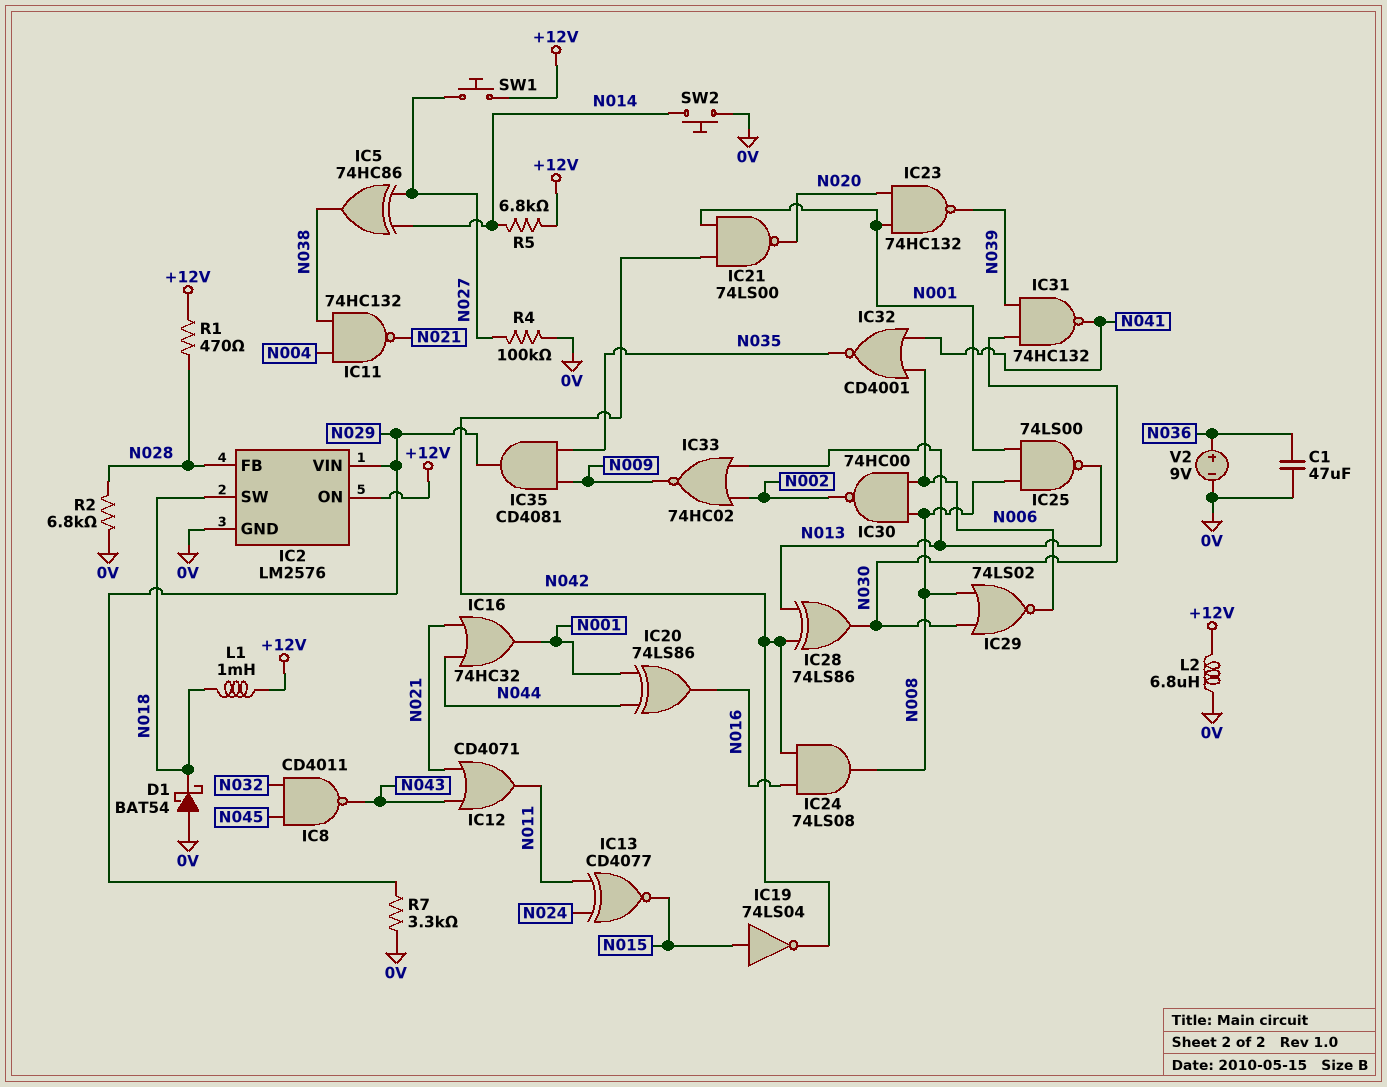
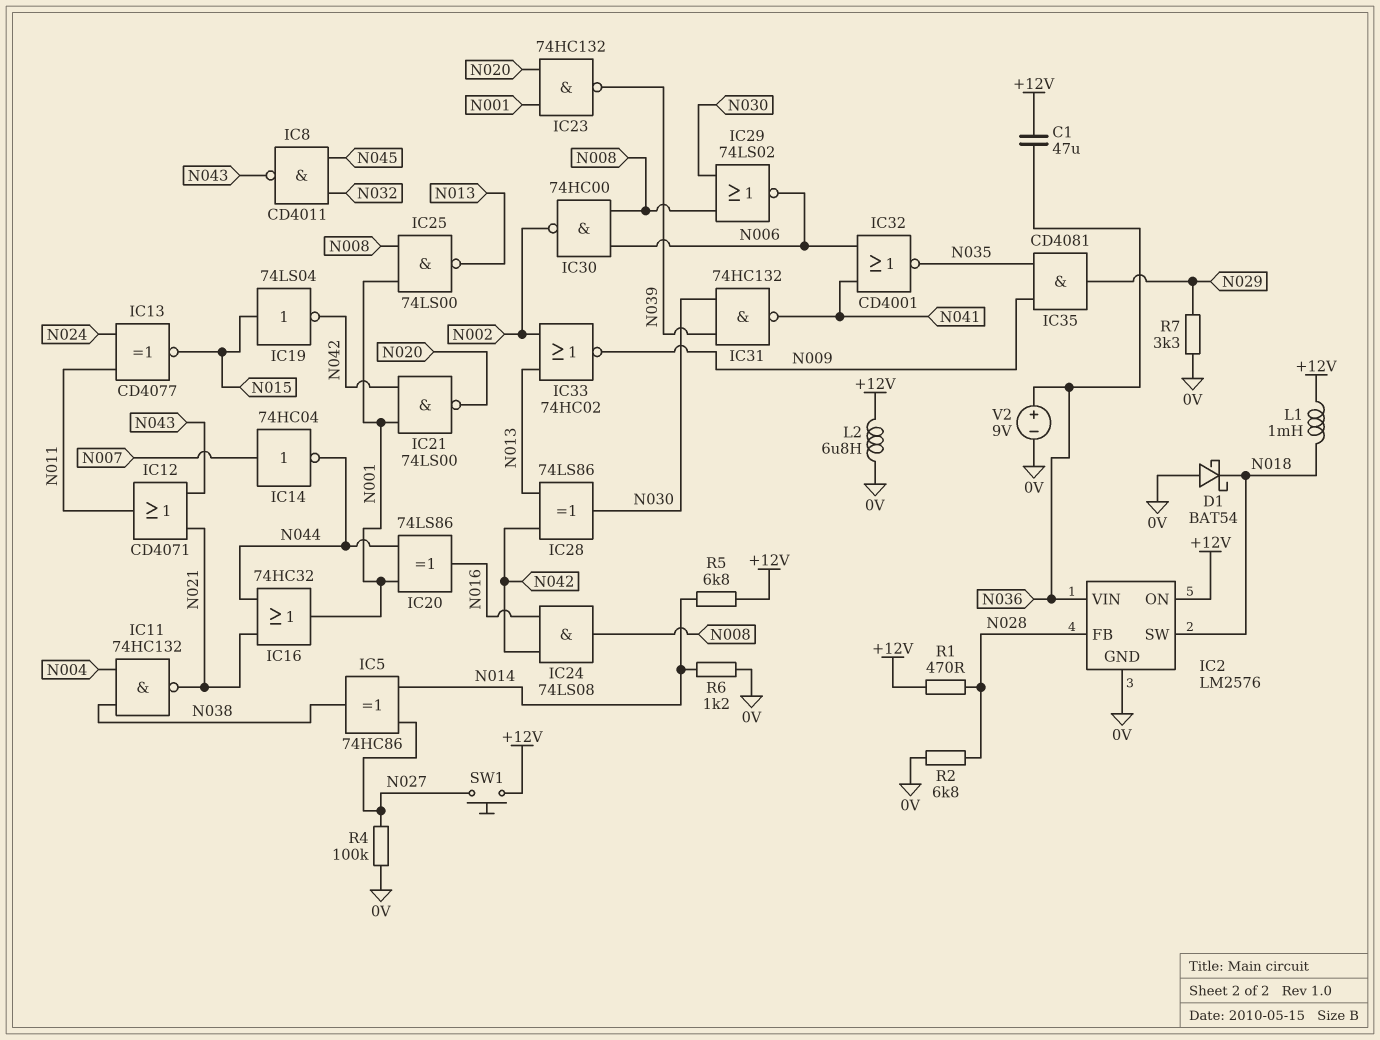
C1: 47uF (0V, N036) -> 47uF (+12V, N036)
IC2 pin VIN: N029 -> N036
IC14: none -> NOT 74HC04 (in N007, out N044)
R6: none -> 1.2k (0V, N014)
SW2: button (0V, N014) -> none

